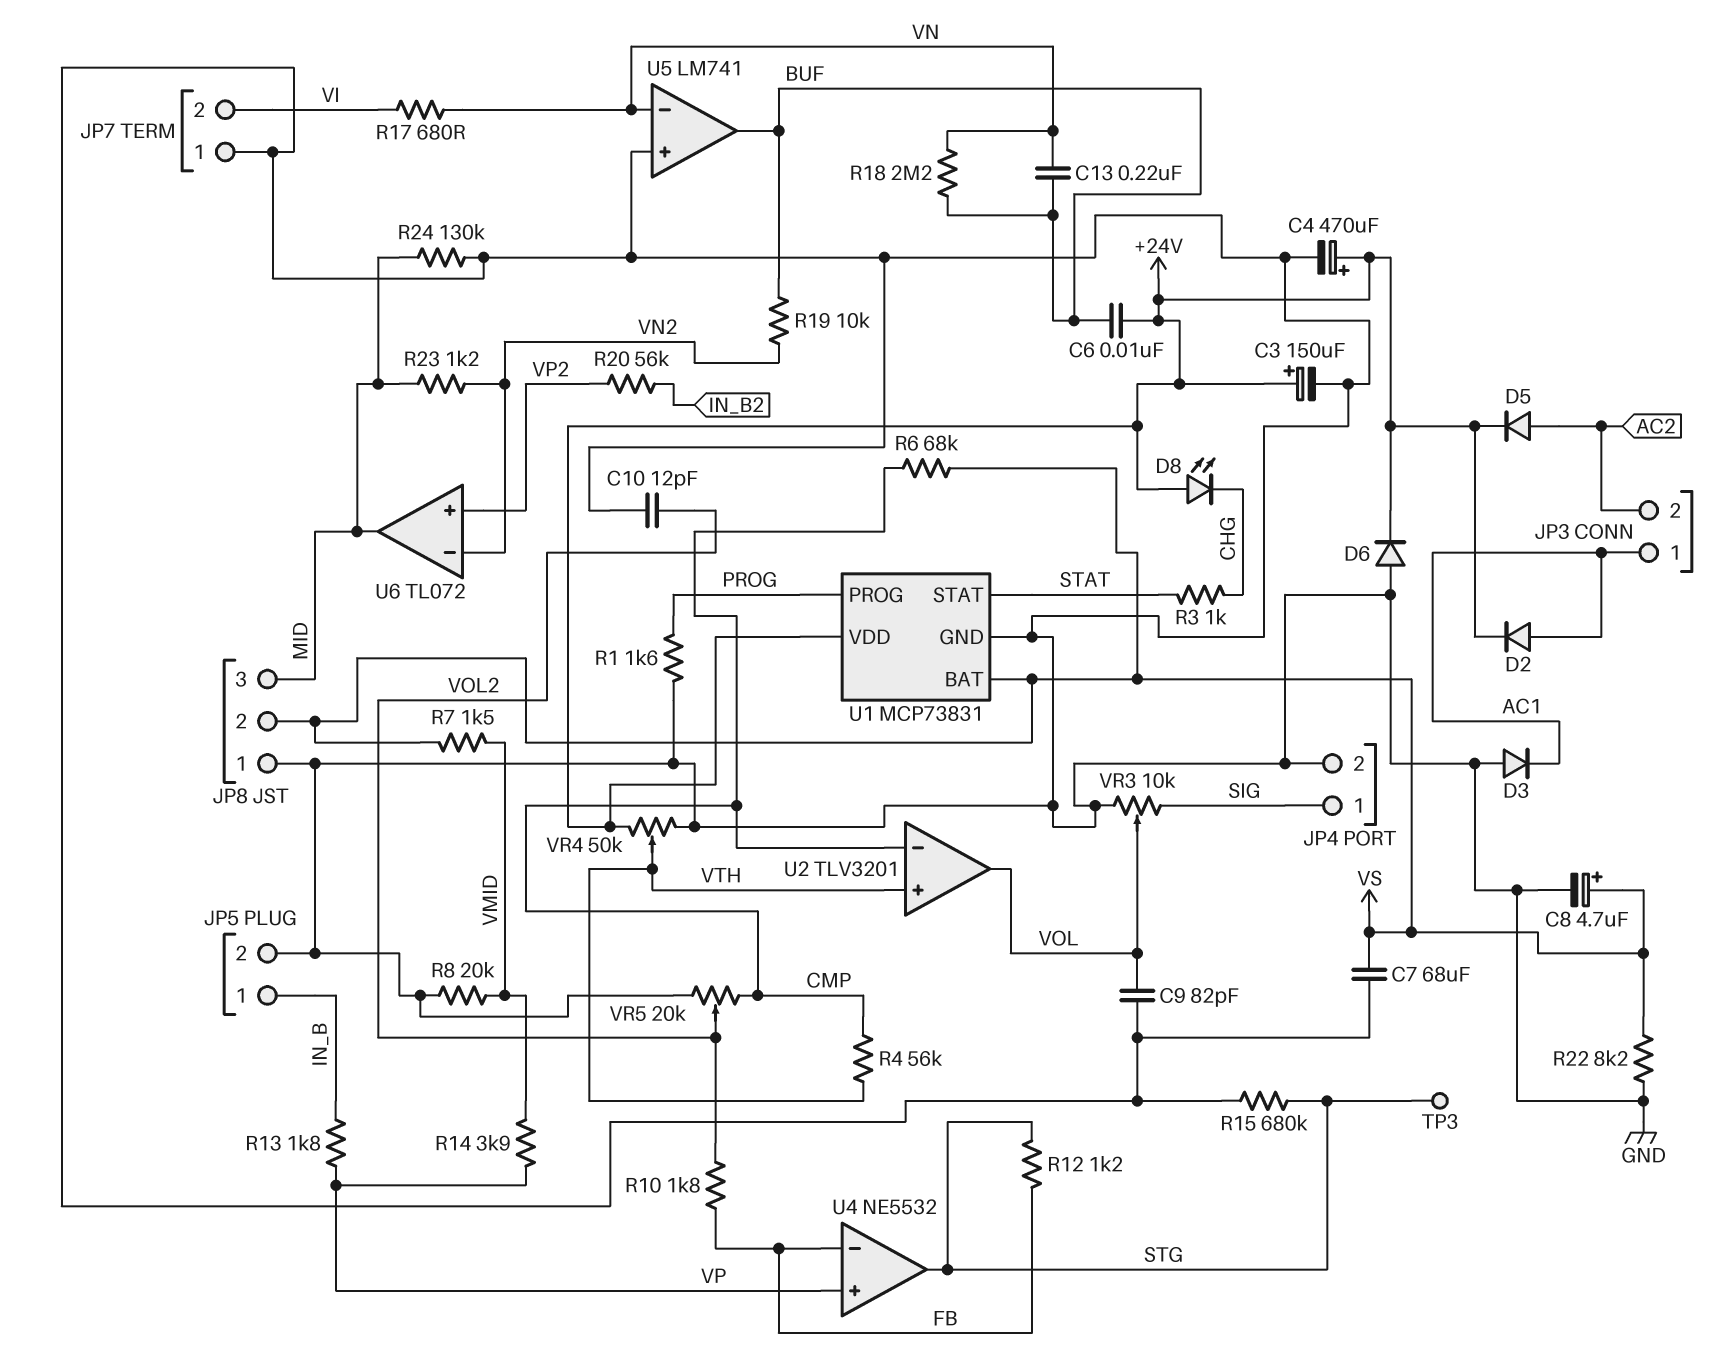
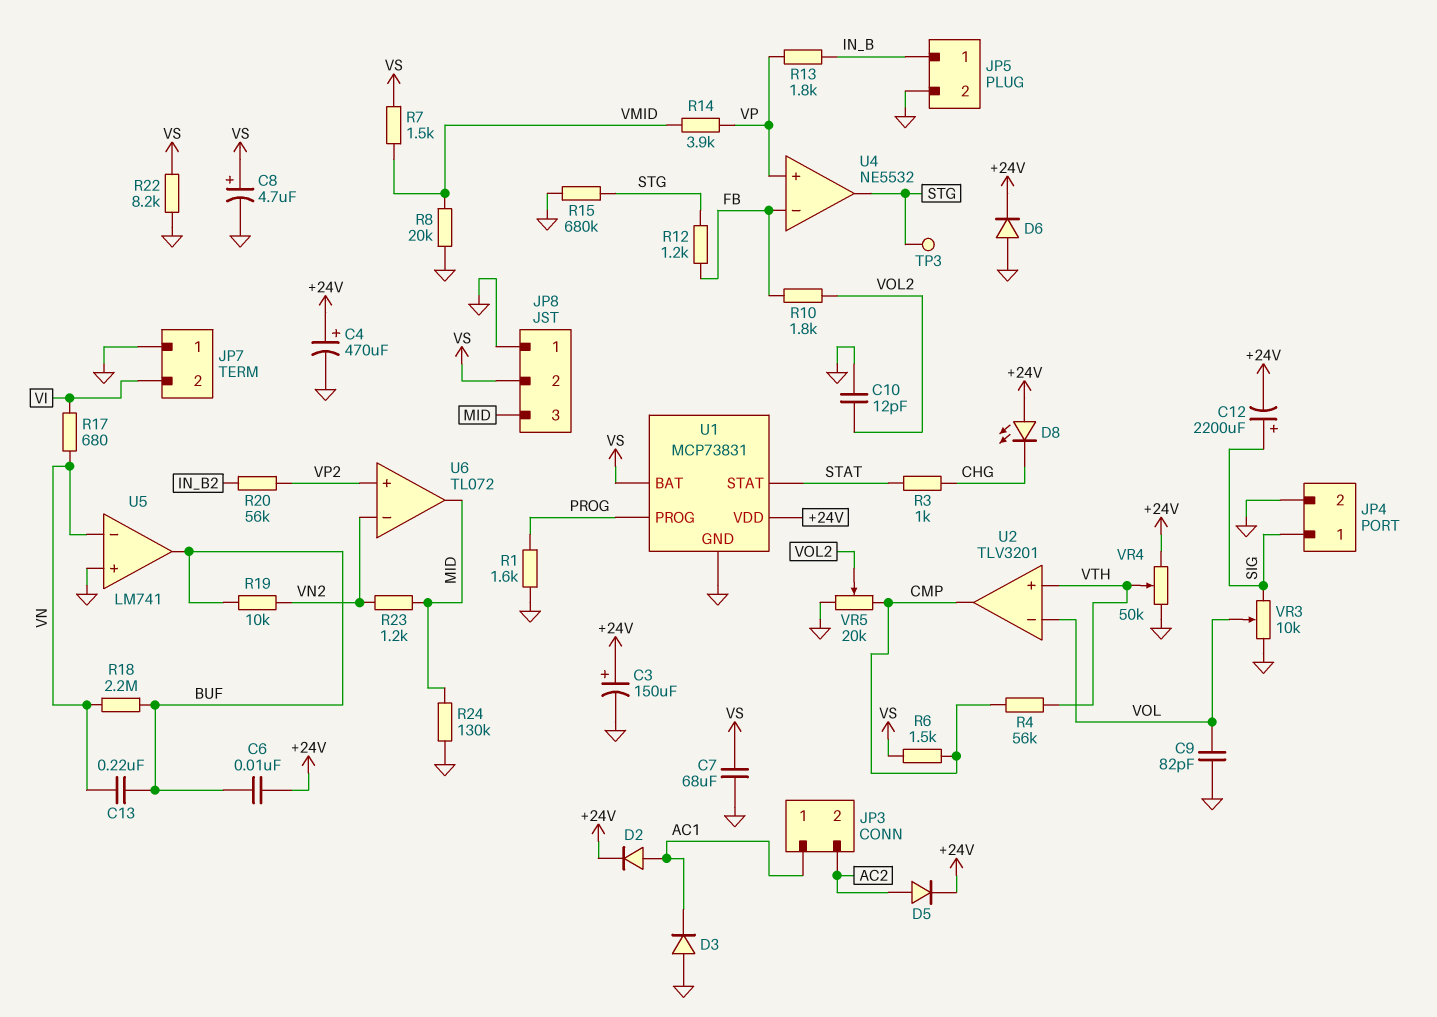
C12: none -> 2200uF (plus SIG, minus +24V)
R6: 68k (CMP, VS) -> 1.5k (CMP, VS)
U2 pin in-: CMP -> VOL
U2 pin out: VOL -> CMP

